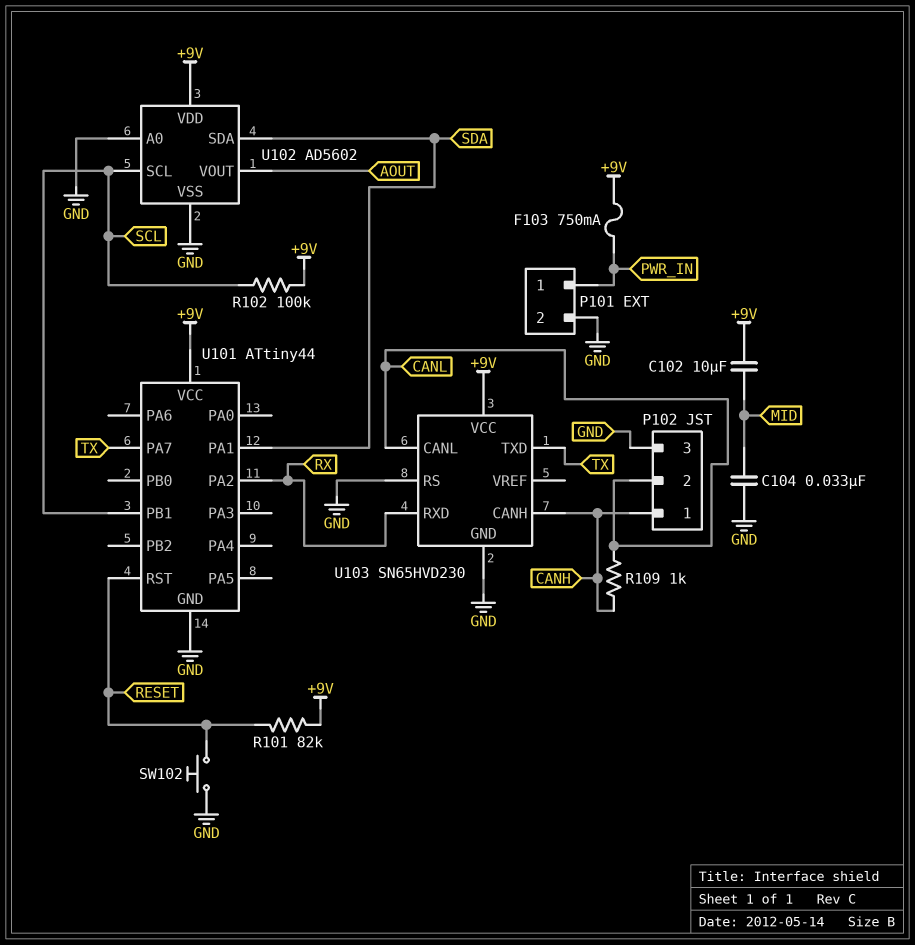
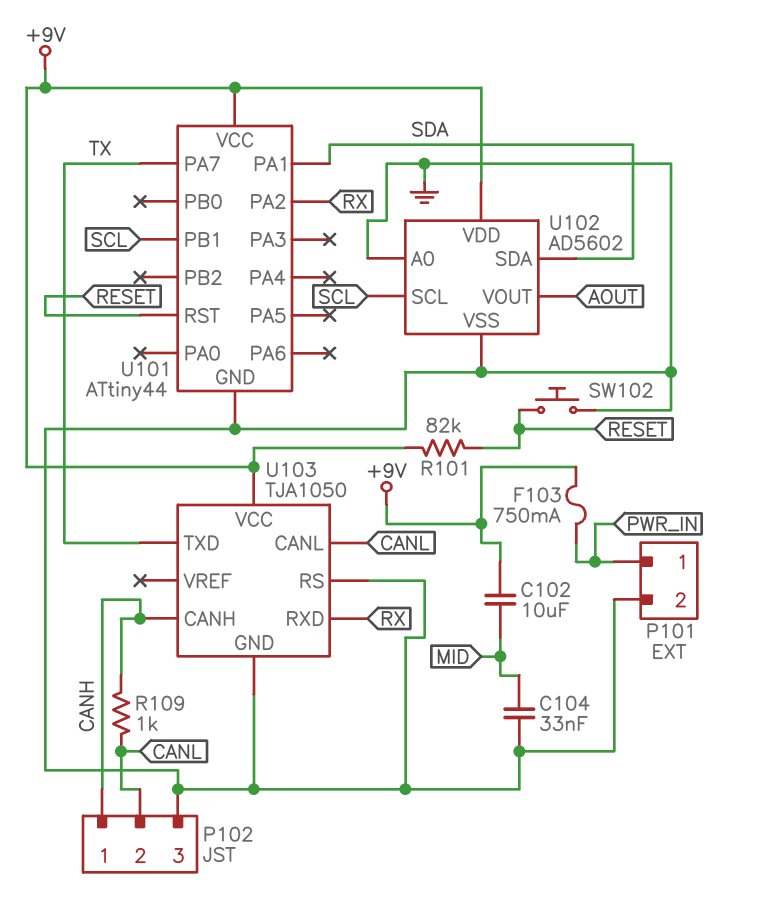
R102: 100k (+9V, SCL) -> none
U103: SN65HVD230 -> TJA1050

